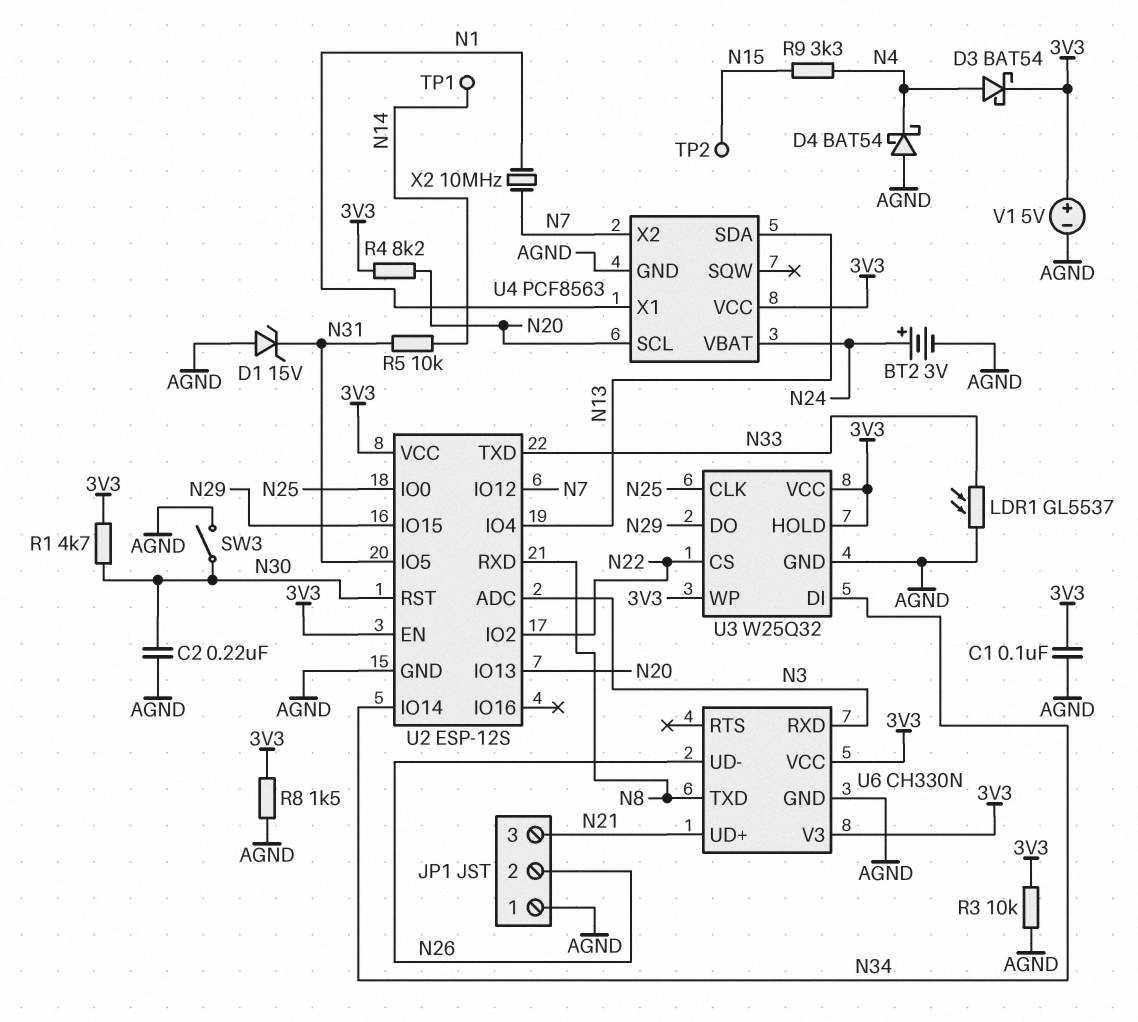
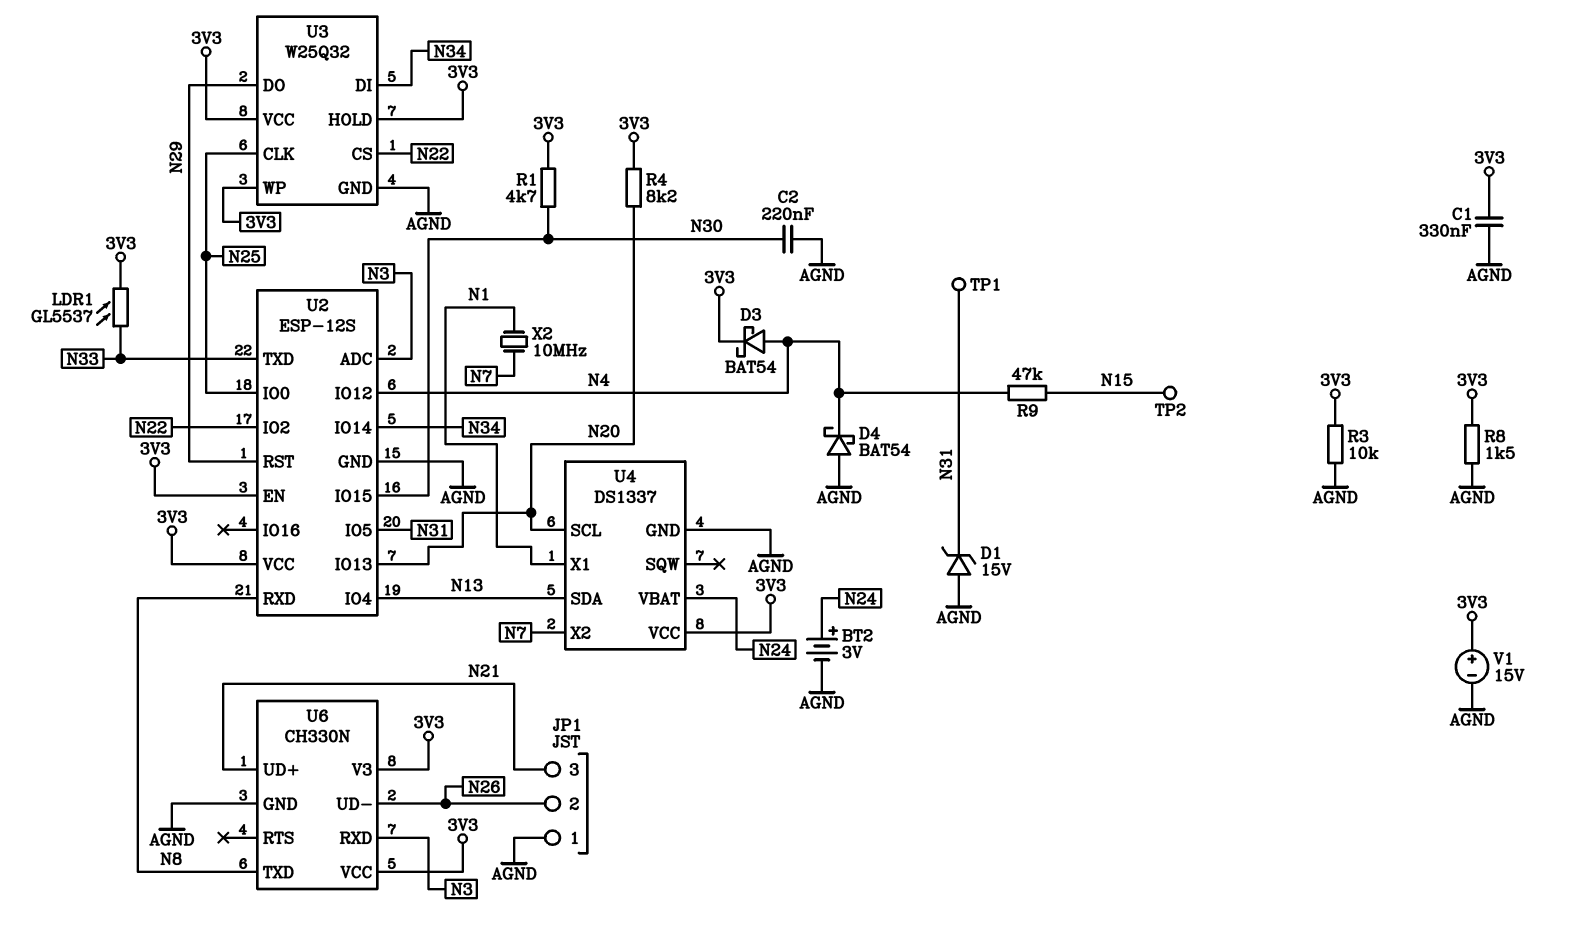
C1: 100nF (3V3, AGND) -> 330nF (3V3, AGND)
LDR1: GL5537 (AGND, N33) -> GL5537 (3V3, N33)
R5: 10k (N14, N31) -> none
R9: 3.3k (N4, N15) -> 47k (N4, N15)
SW3: switch (AGND, N30) -> none
TP1: test point (N14) -> test point (N31)
U2 pin IO12: N7 -> N4
U2 pin IO15: N29 -> N30
U2 pin RST: N30 -> N29
U4: PCF8563 -> DS1337
V1: 5V (plus 3V3, minus AGND) -> 15V (plus 3V3, minus AGND)

